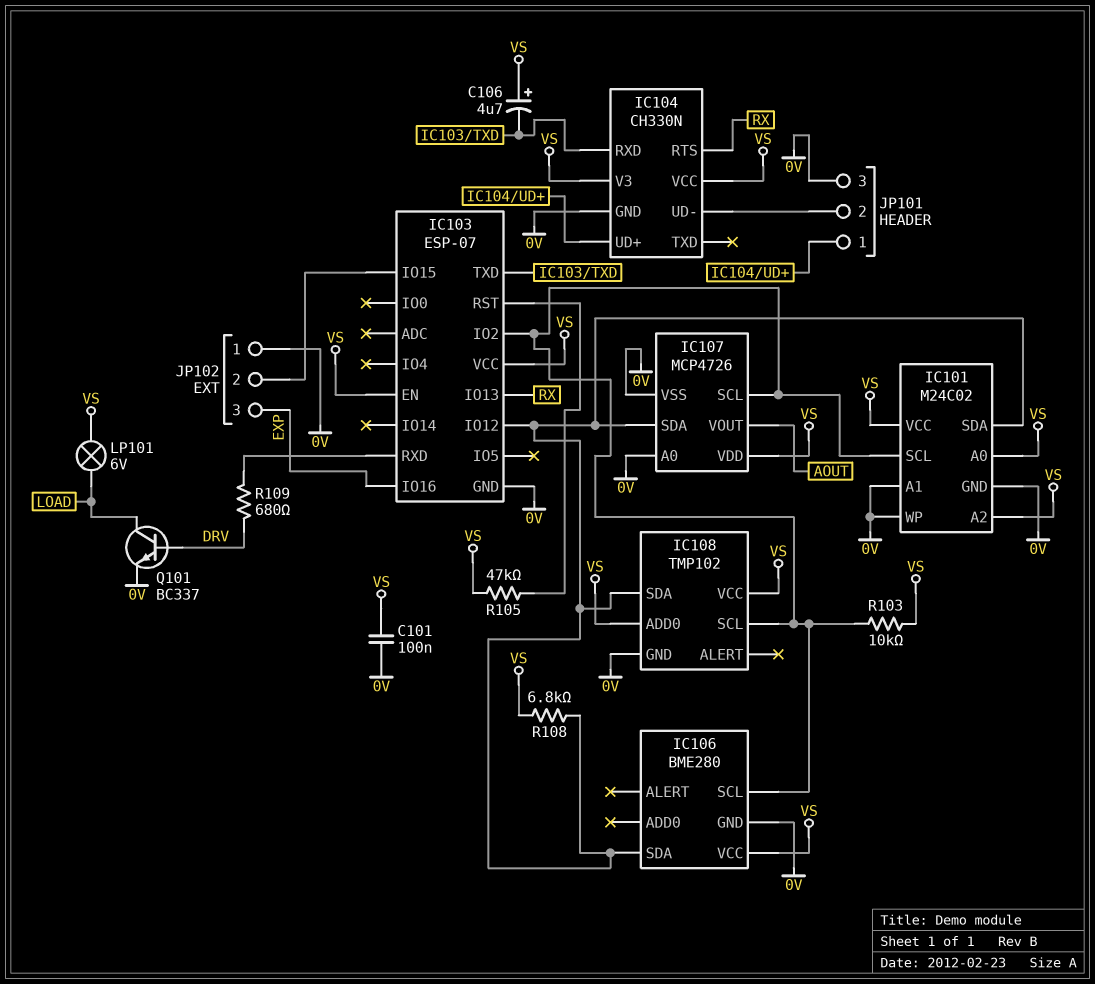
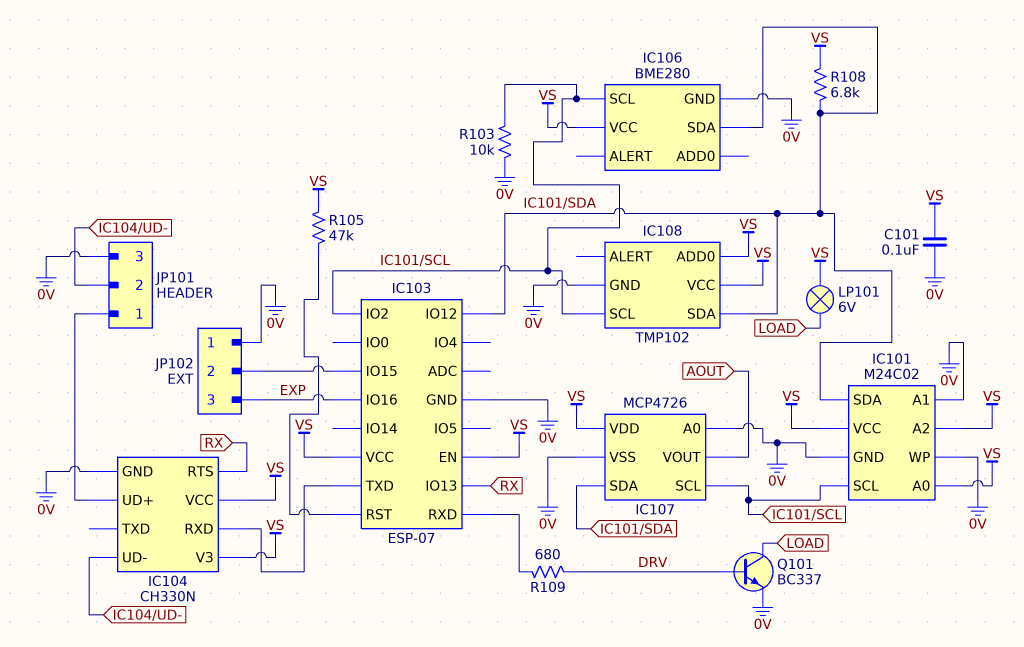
C106: 4.7uF (plus VS, minus IC103/TXD) -> none
R103: 10k (IC101/SCL, VS) -> 10k (0V, IC101/SCL)

